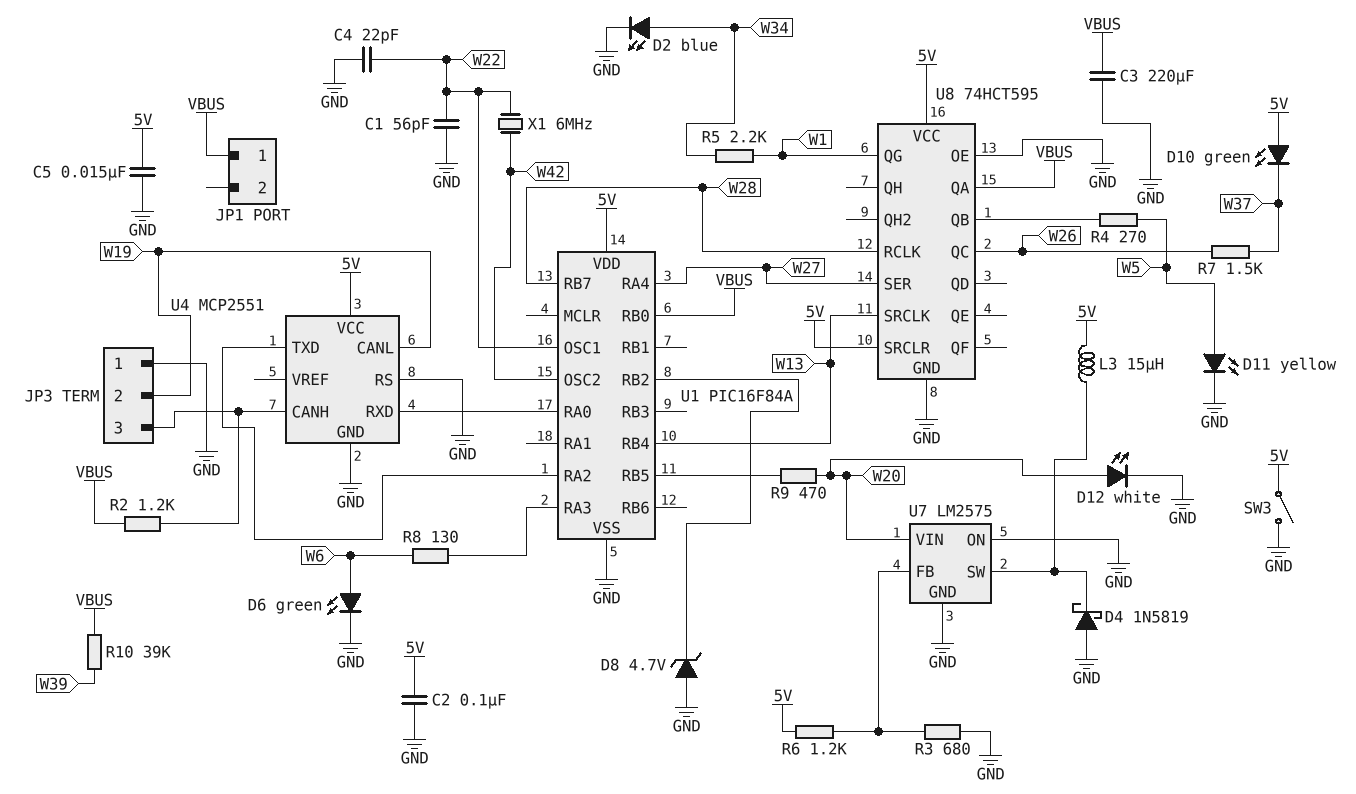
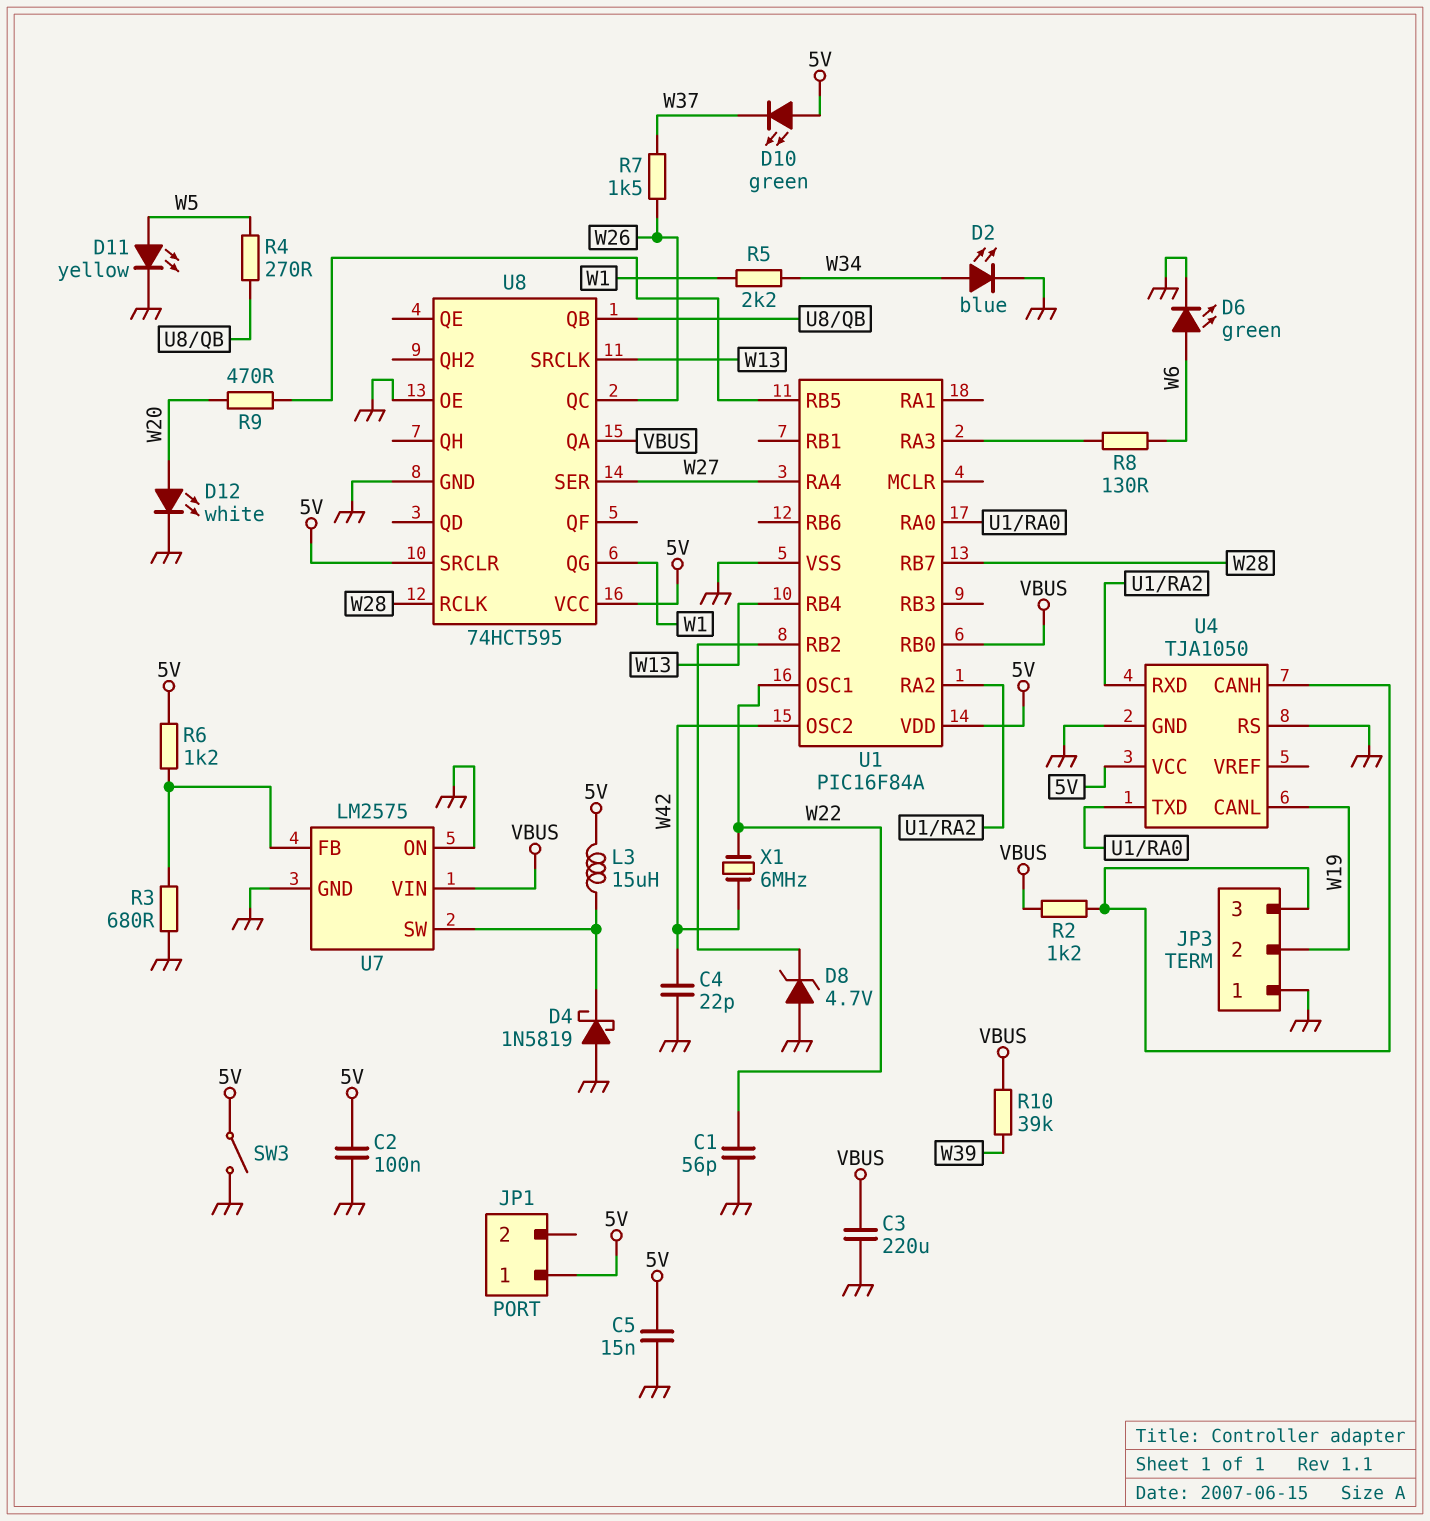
C4: 22pF (GND, W22) -> 22pF (GND, W42)
JP1 pin 1: VBUS -> 5V
U4: MCP2551 -> TJA1050
U4 pin RXD: U1/RA0 -> U1/RA2
U4 pin TXD: U1/RA2 -> U1/RA0
U7 pin VIN: W20 -> VBUS

